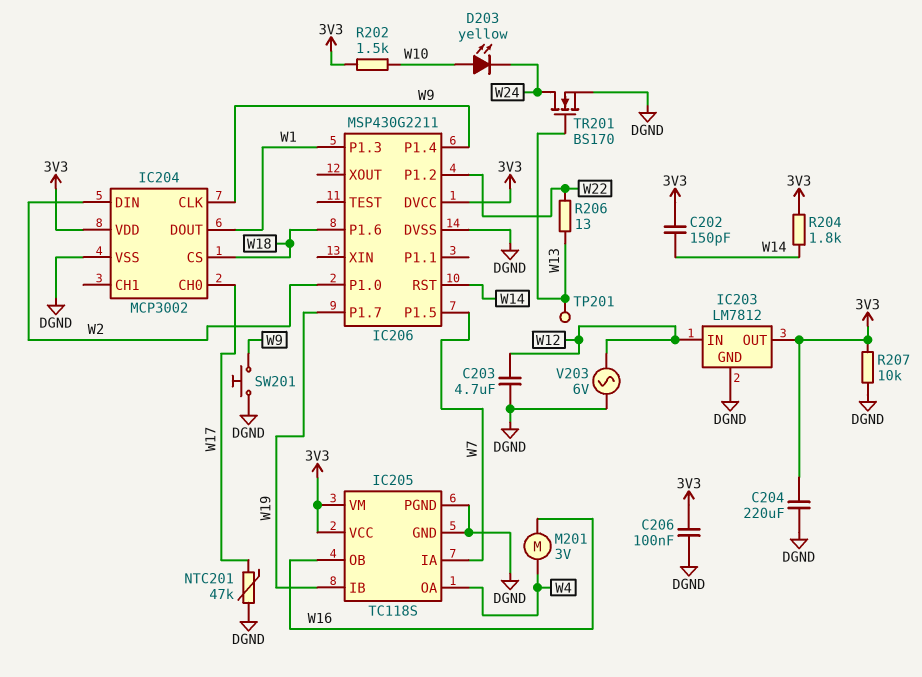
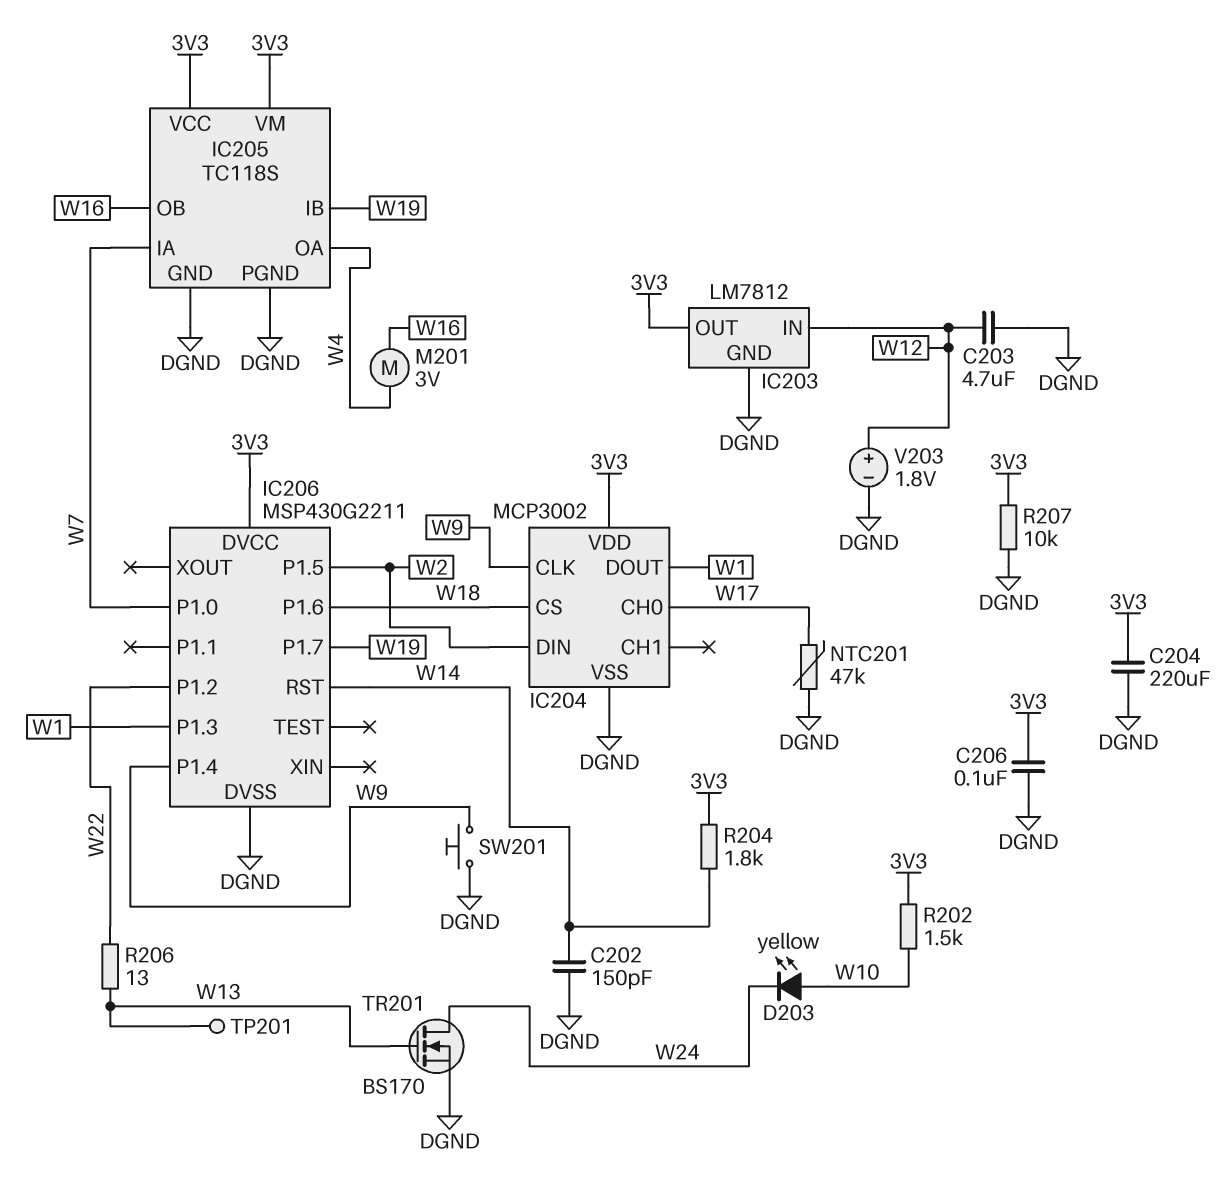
C202: 150pF (3V3, W14) -> 150pF (DGND, W14)
IC206 pin P1.0: W2 -> W7
IC206 pin P1.5: W7 -> W2
V203: AC 6V (DGND, W12) -> 1.8V (plus W12, minus DGND)

